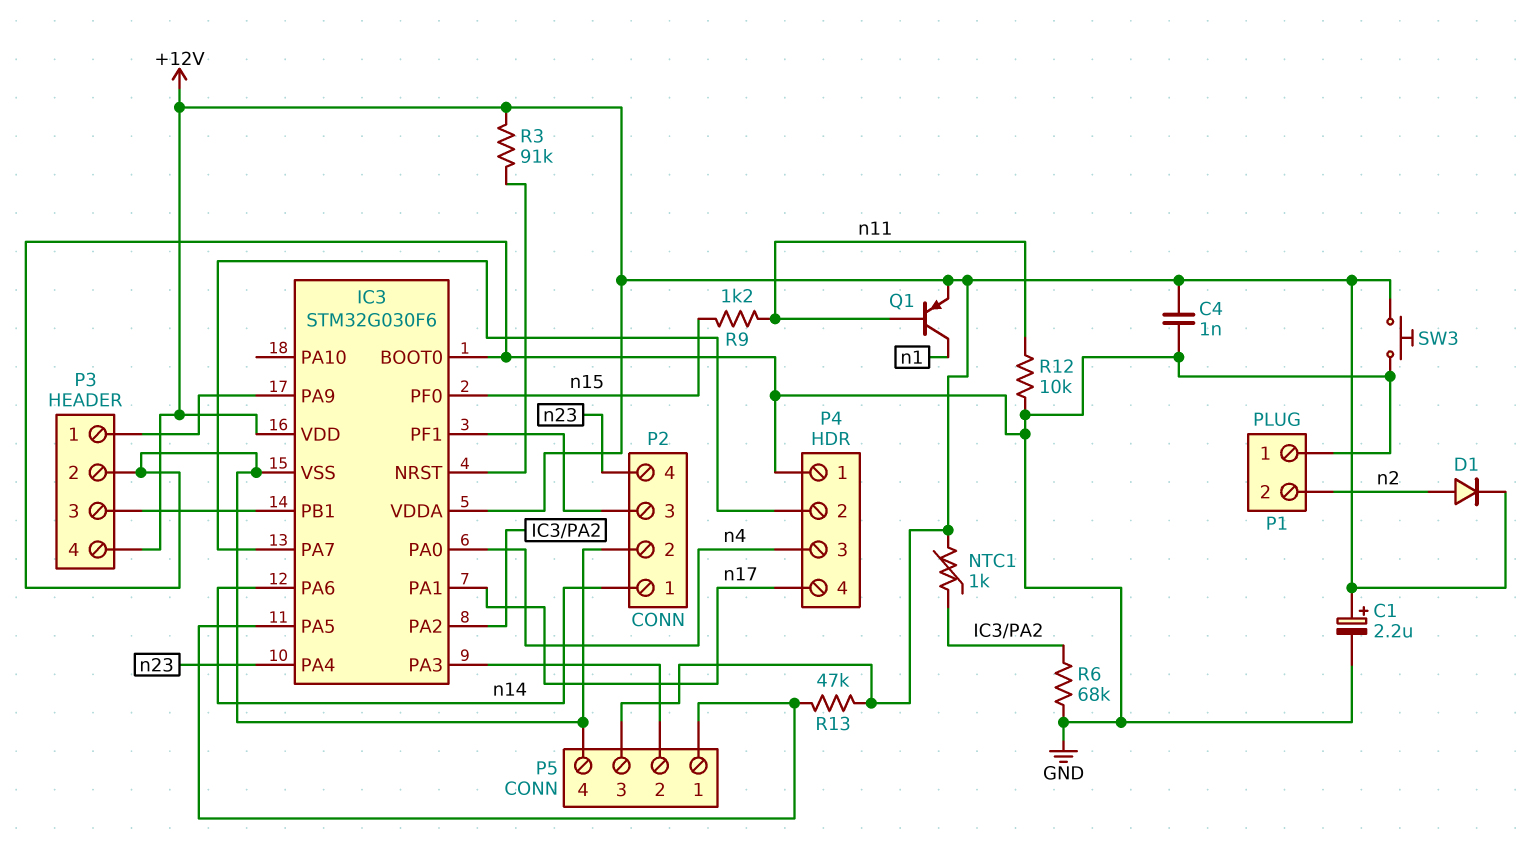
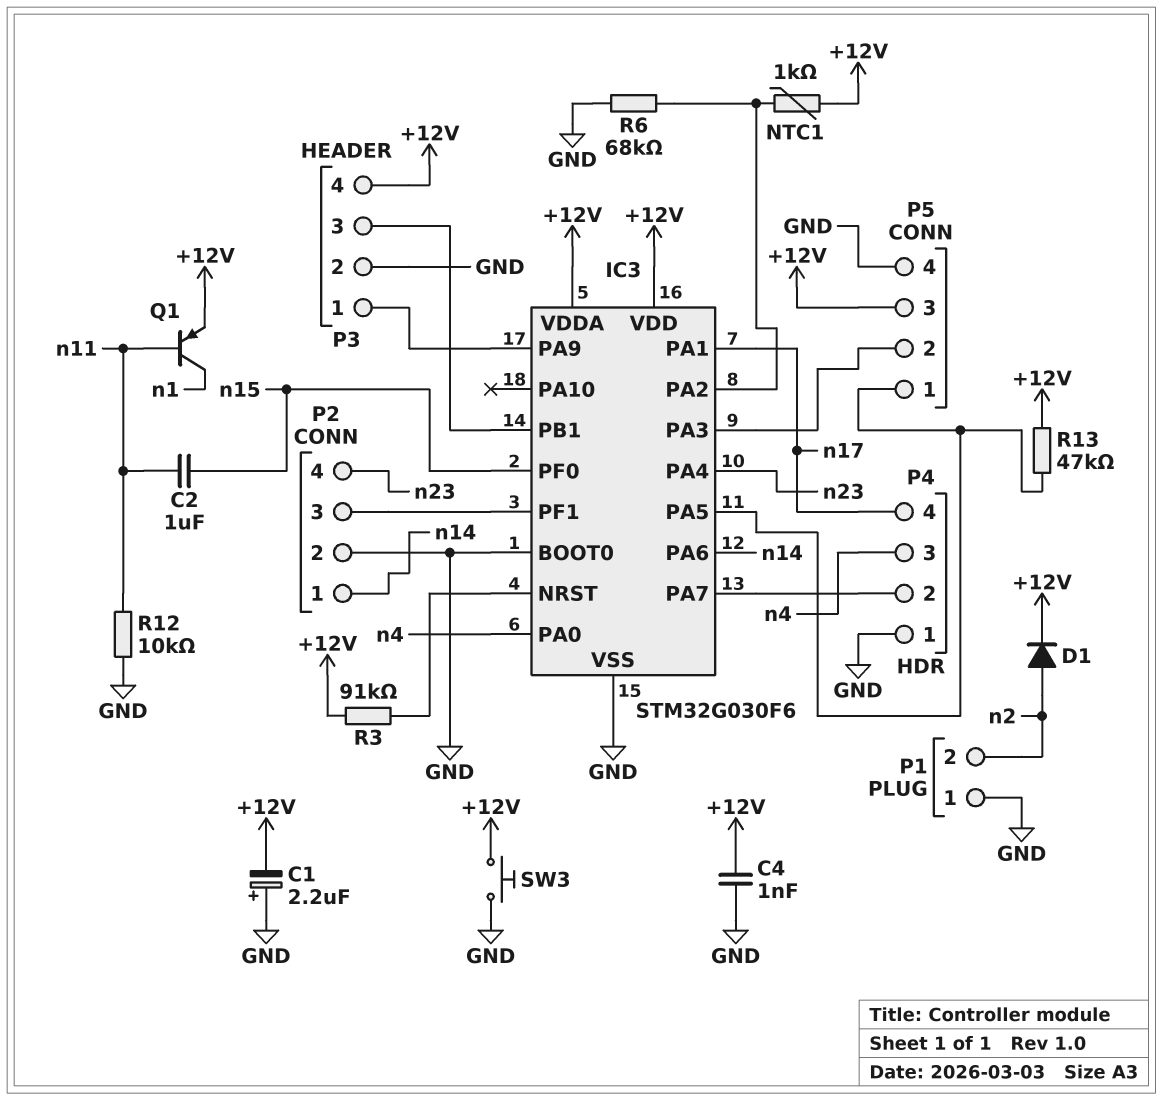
C1: 2.2uF (plus +12V, minus GND) -> 2.2uF (plus GND, minus +12V)
C2: none -> 1uF (n11, n15)
R9: 1.2k (n11, n15) -> none

